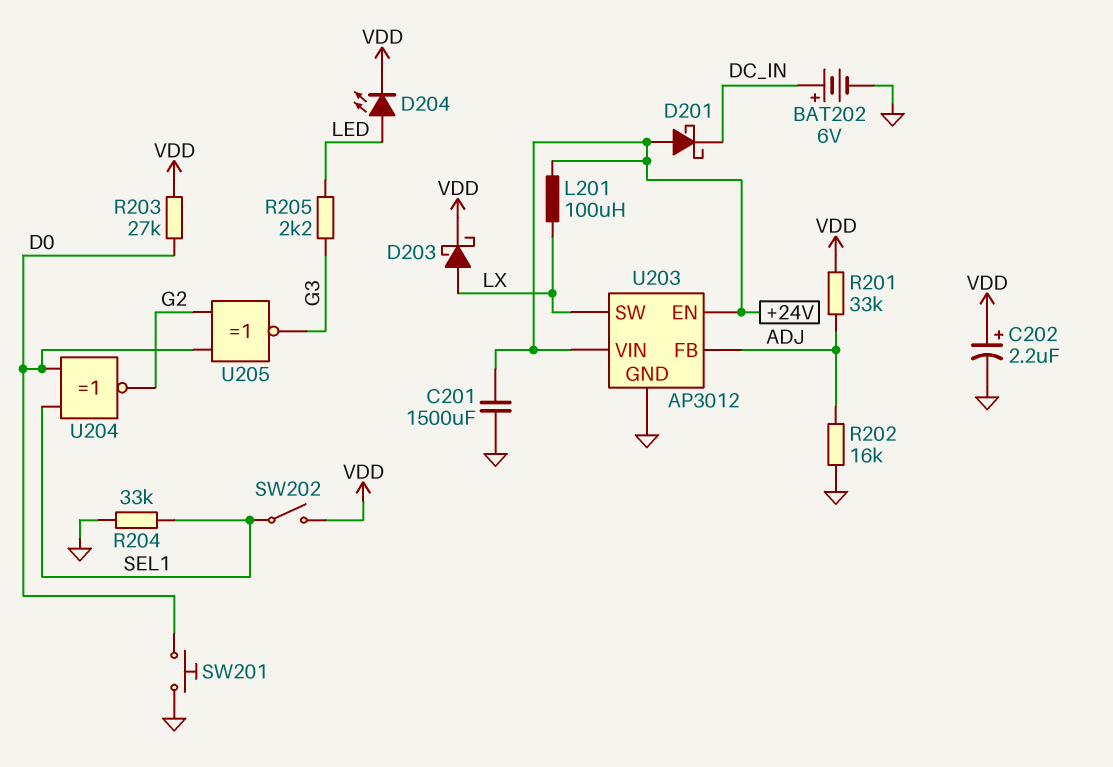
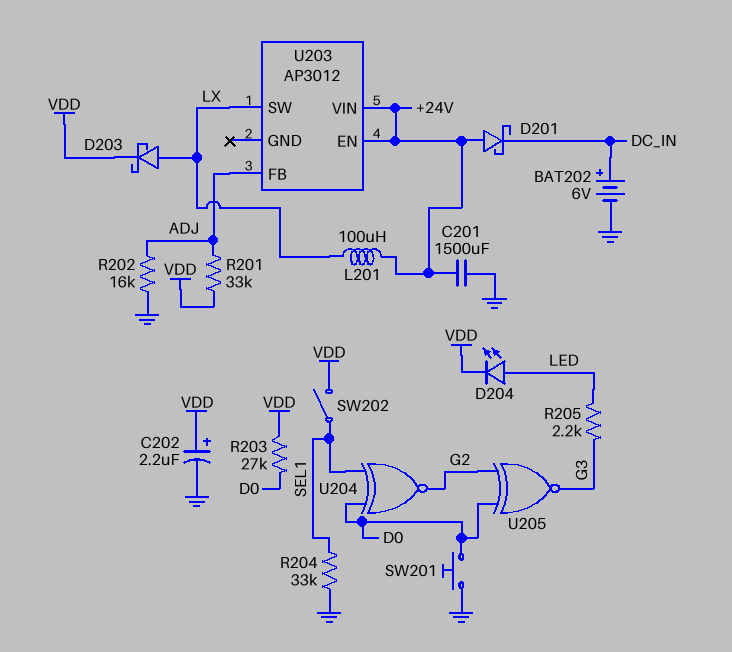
U203 pin GND: GND -> none

